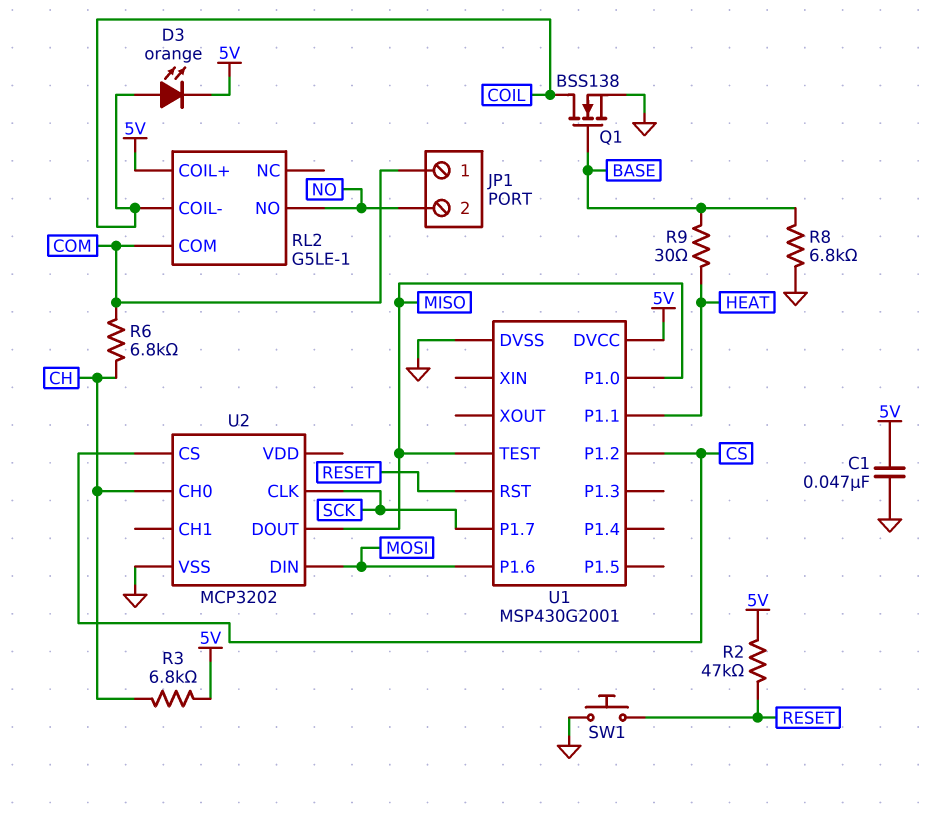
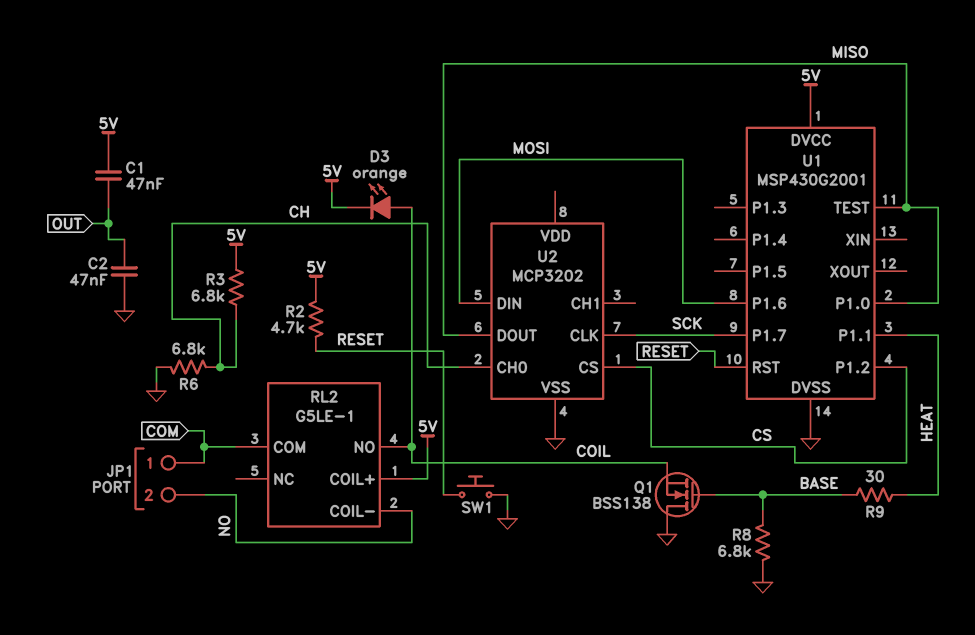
C1: 47nF (5V, GND) -> 47nF (5V, OUT)
C2: none -> 47nF (GND, OUT)
Q1: NMOS BSS138 (G BASE, D COIL, S GND) -> NMOS BSS138 (G BASE, D GND, S COIL)
R2: 47k (5V, RESET) -> 4.7k (5V, RESET)
R6: 6.8k (CH, COM) -> 6.8k (CH, GND)
RL2 pin COIL-: COIL -> NO
RL2 pin NO: NO -> COIL

